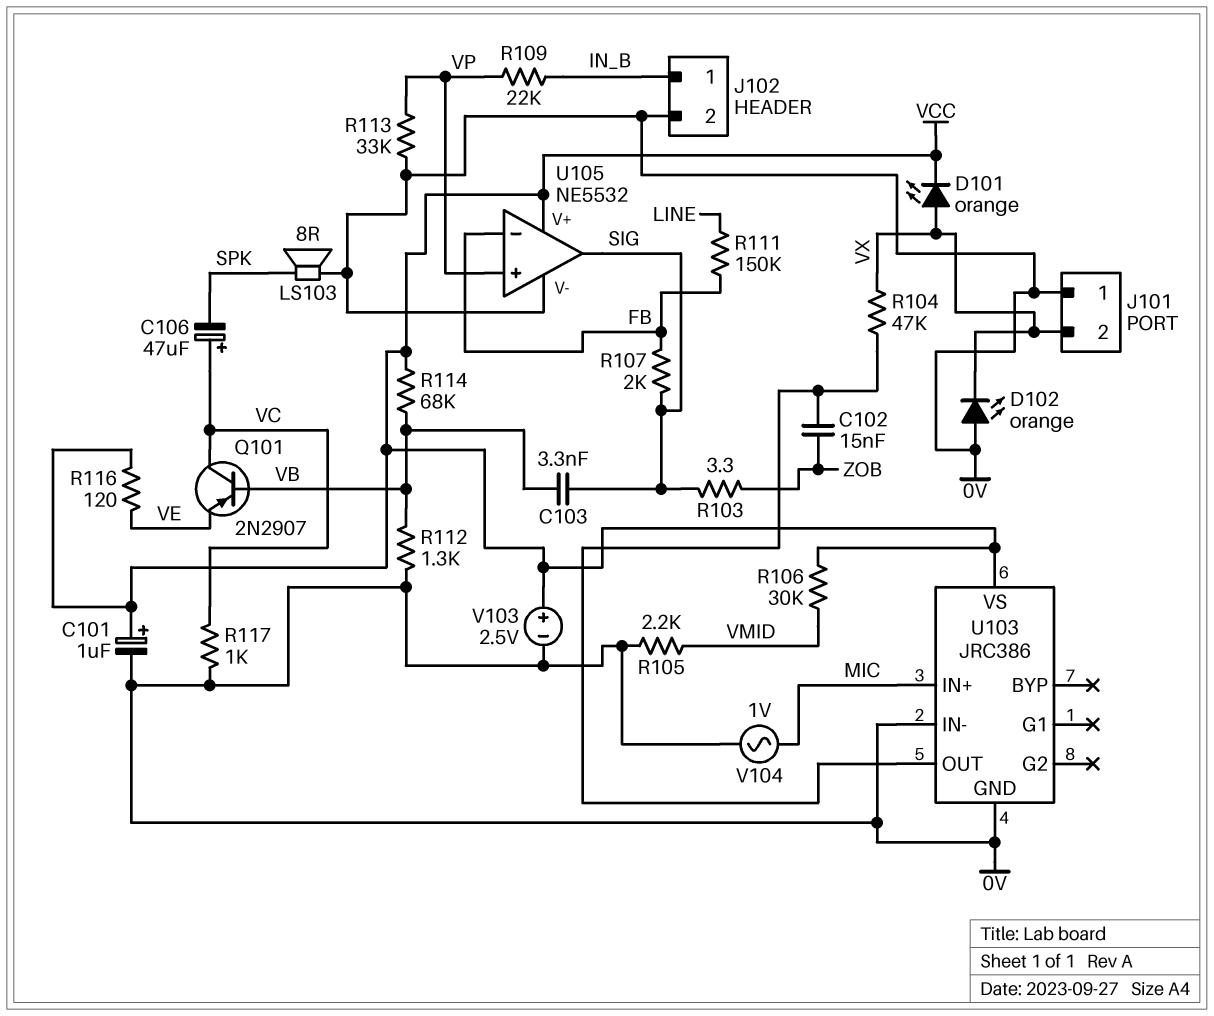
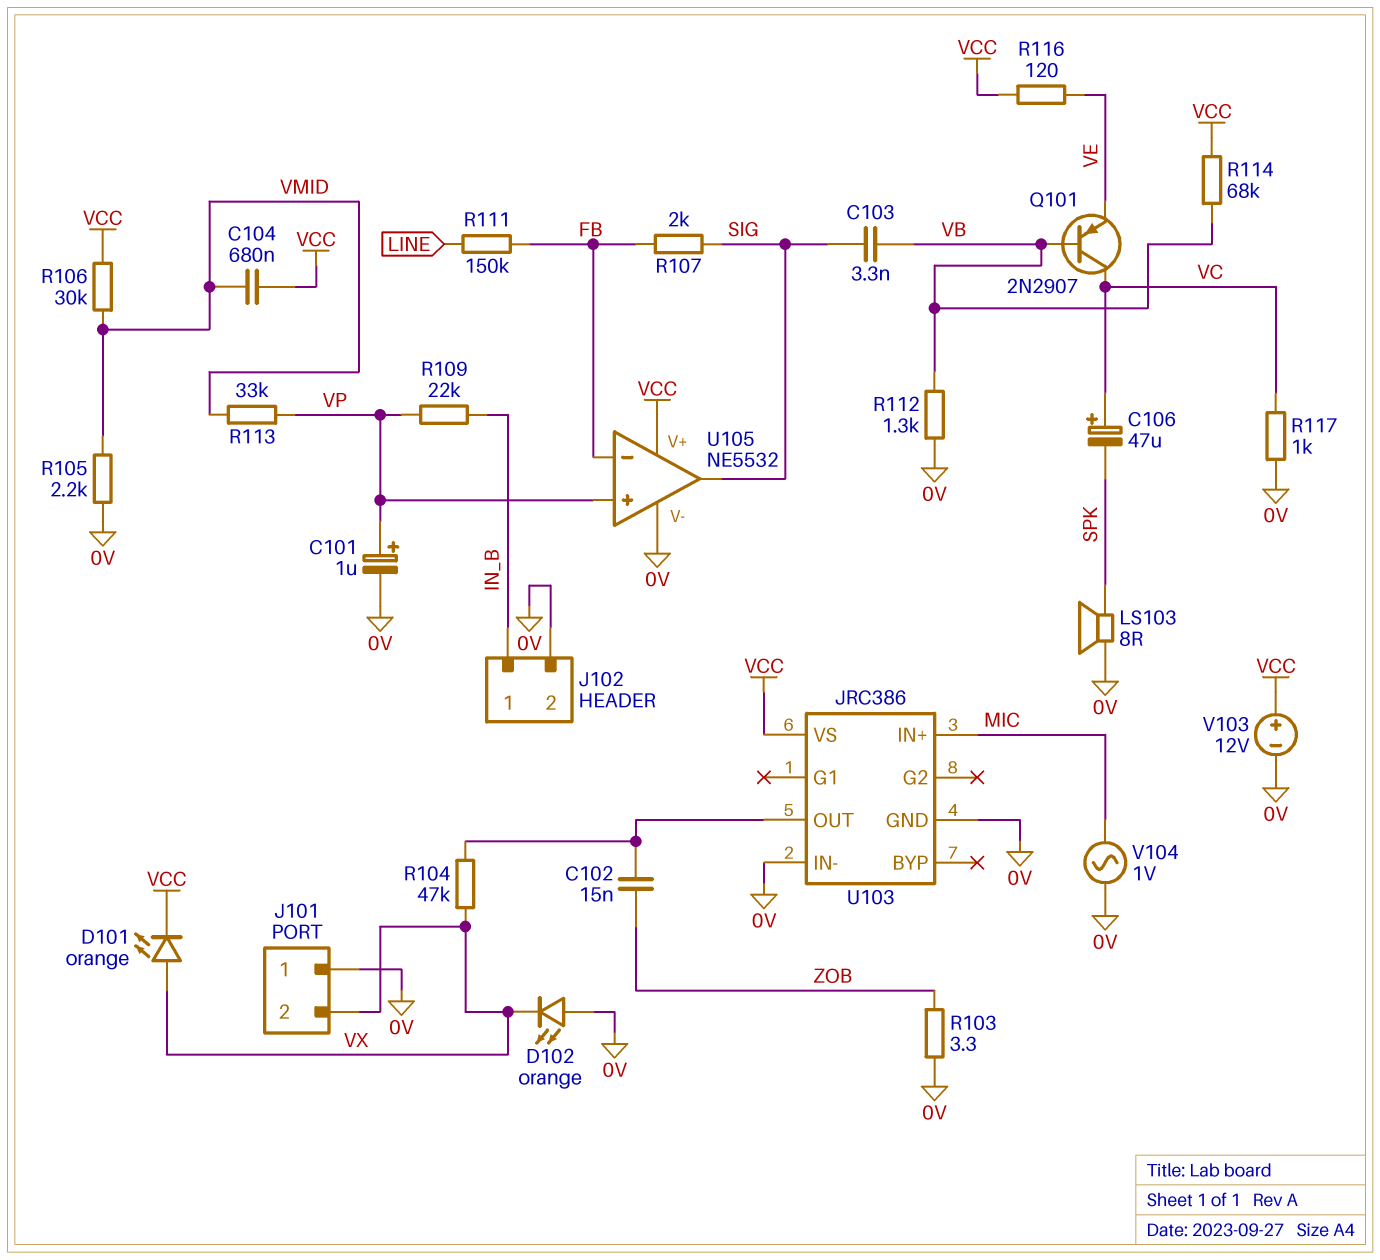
C101: 1uF (plus VCC, minus 0V) -> 1uF (plus VP, minus 0V)
C104: none -> 680nF (VCC, VMID)
R103: 3.3 (SIG, ZOB) -> 3.3 (0V, ZOB)
R113: 33k (0V, VP) -> 33k (VMID, VP)
V103: 2.5V (plus VCC, minus 0V) -> 12V (plus VCC, minus 0V)

